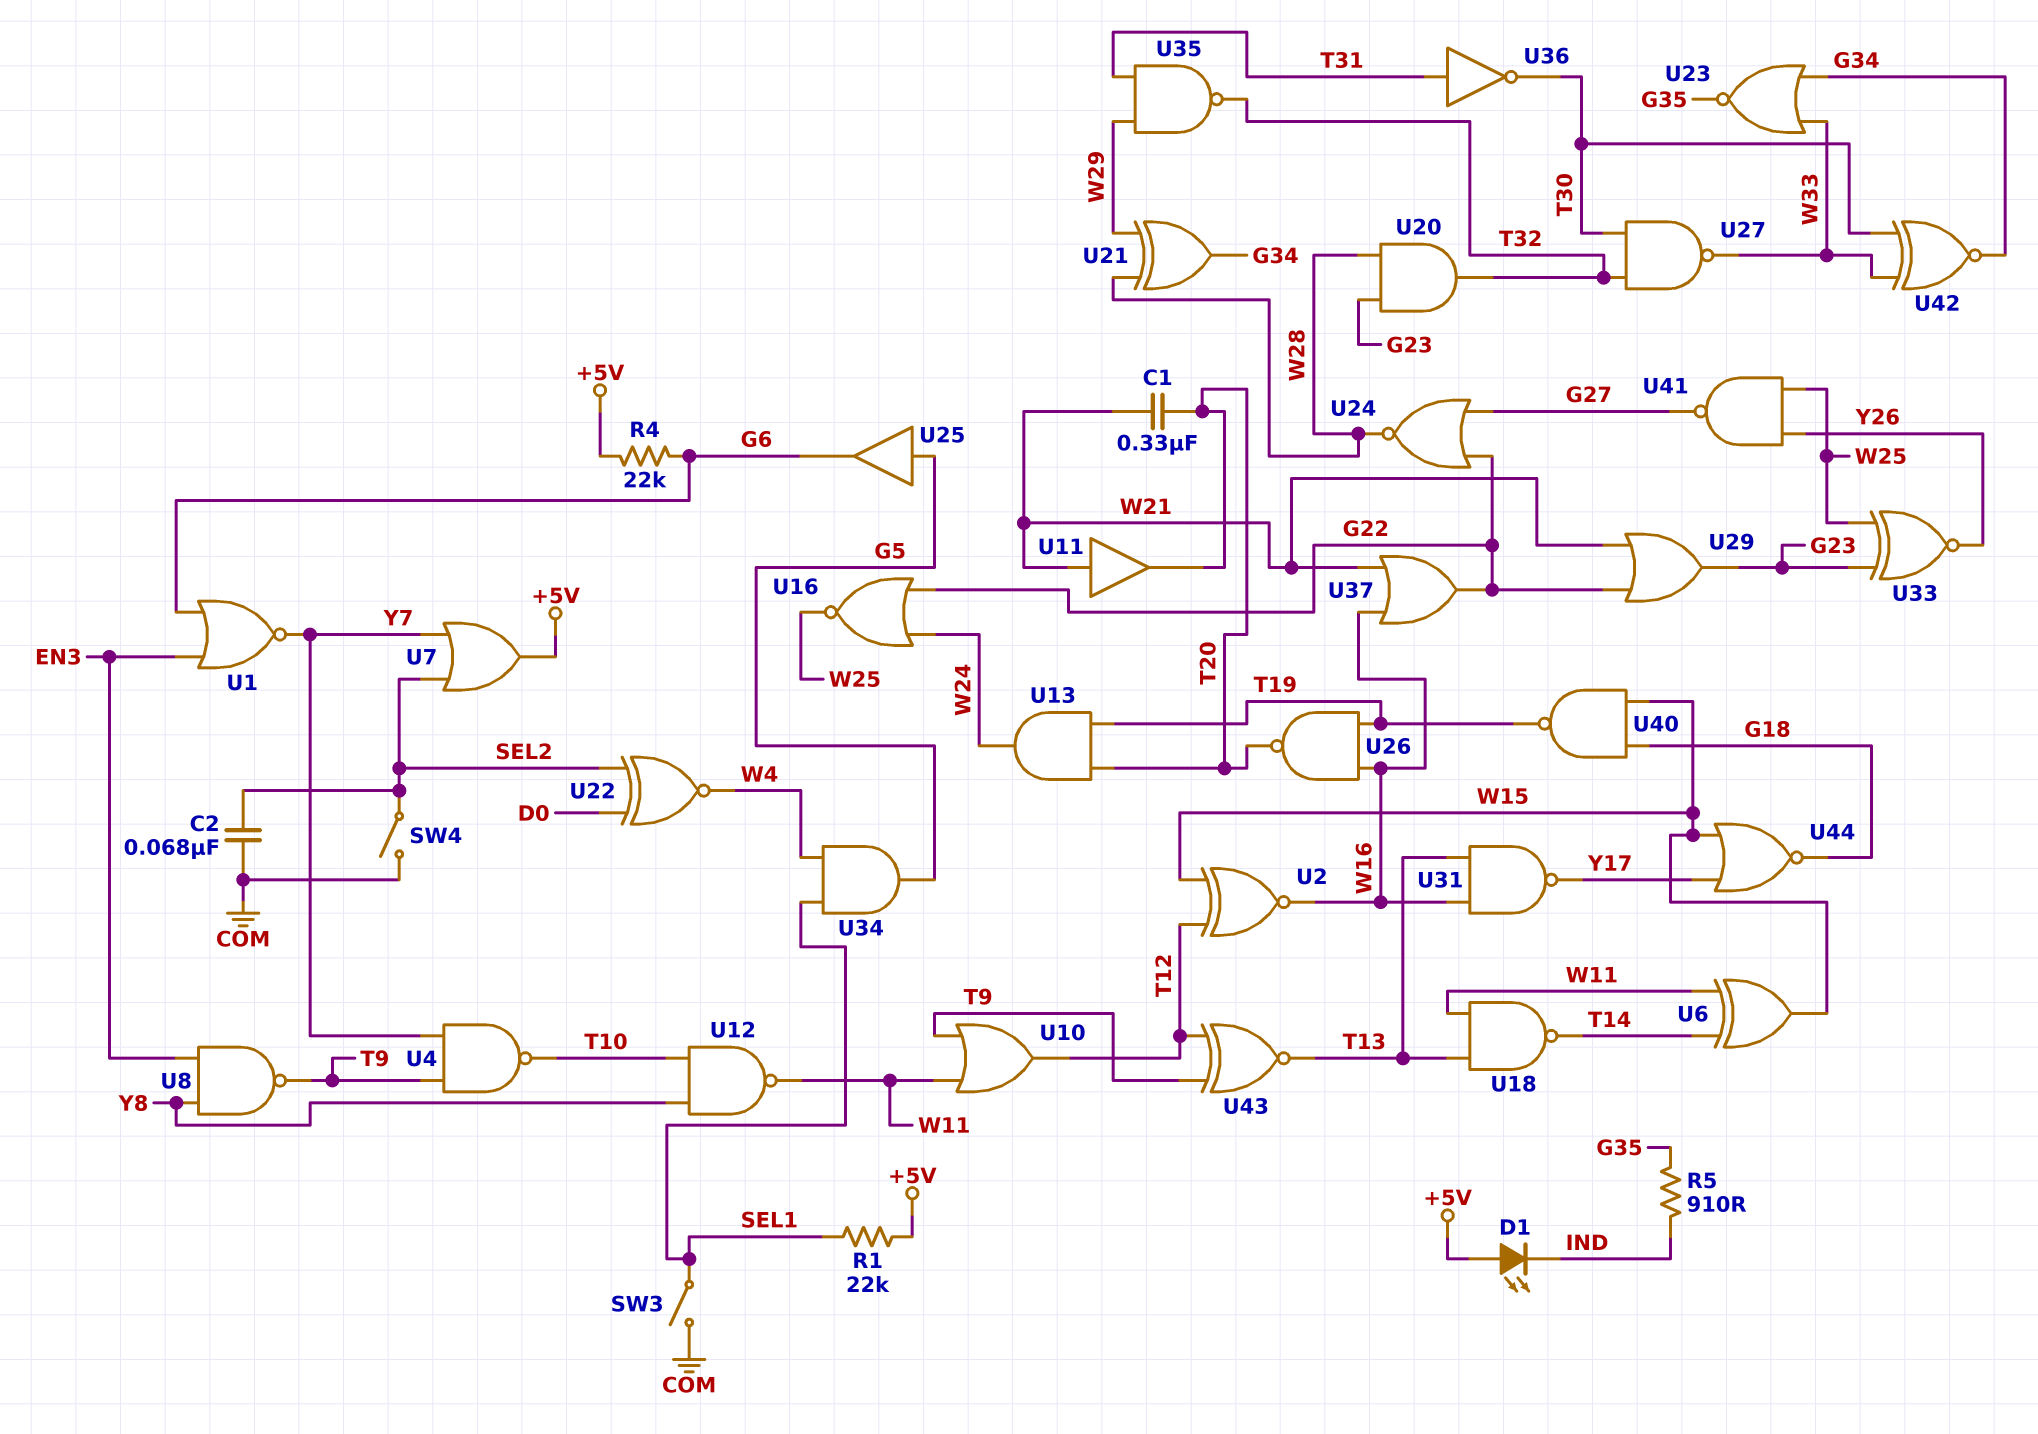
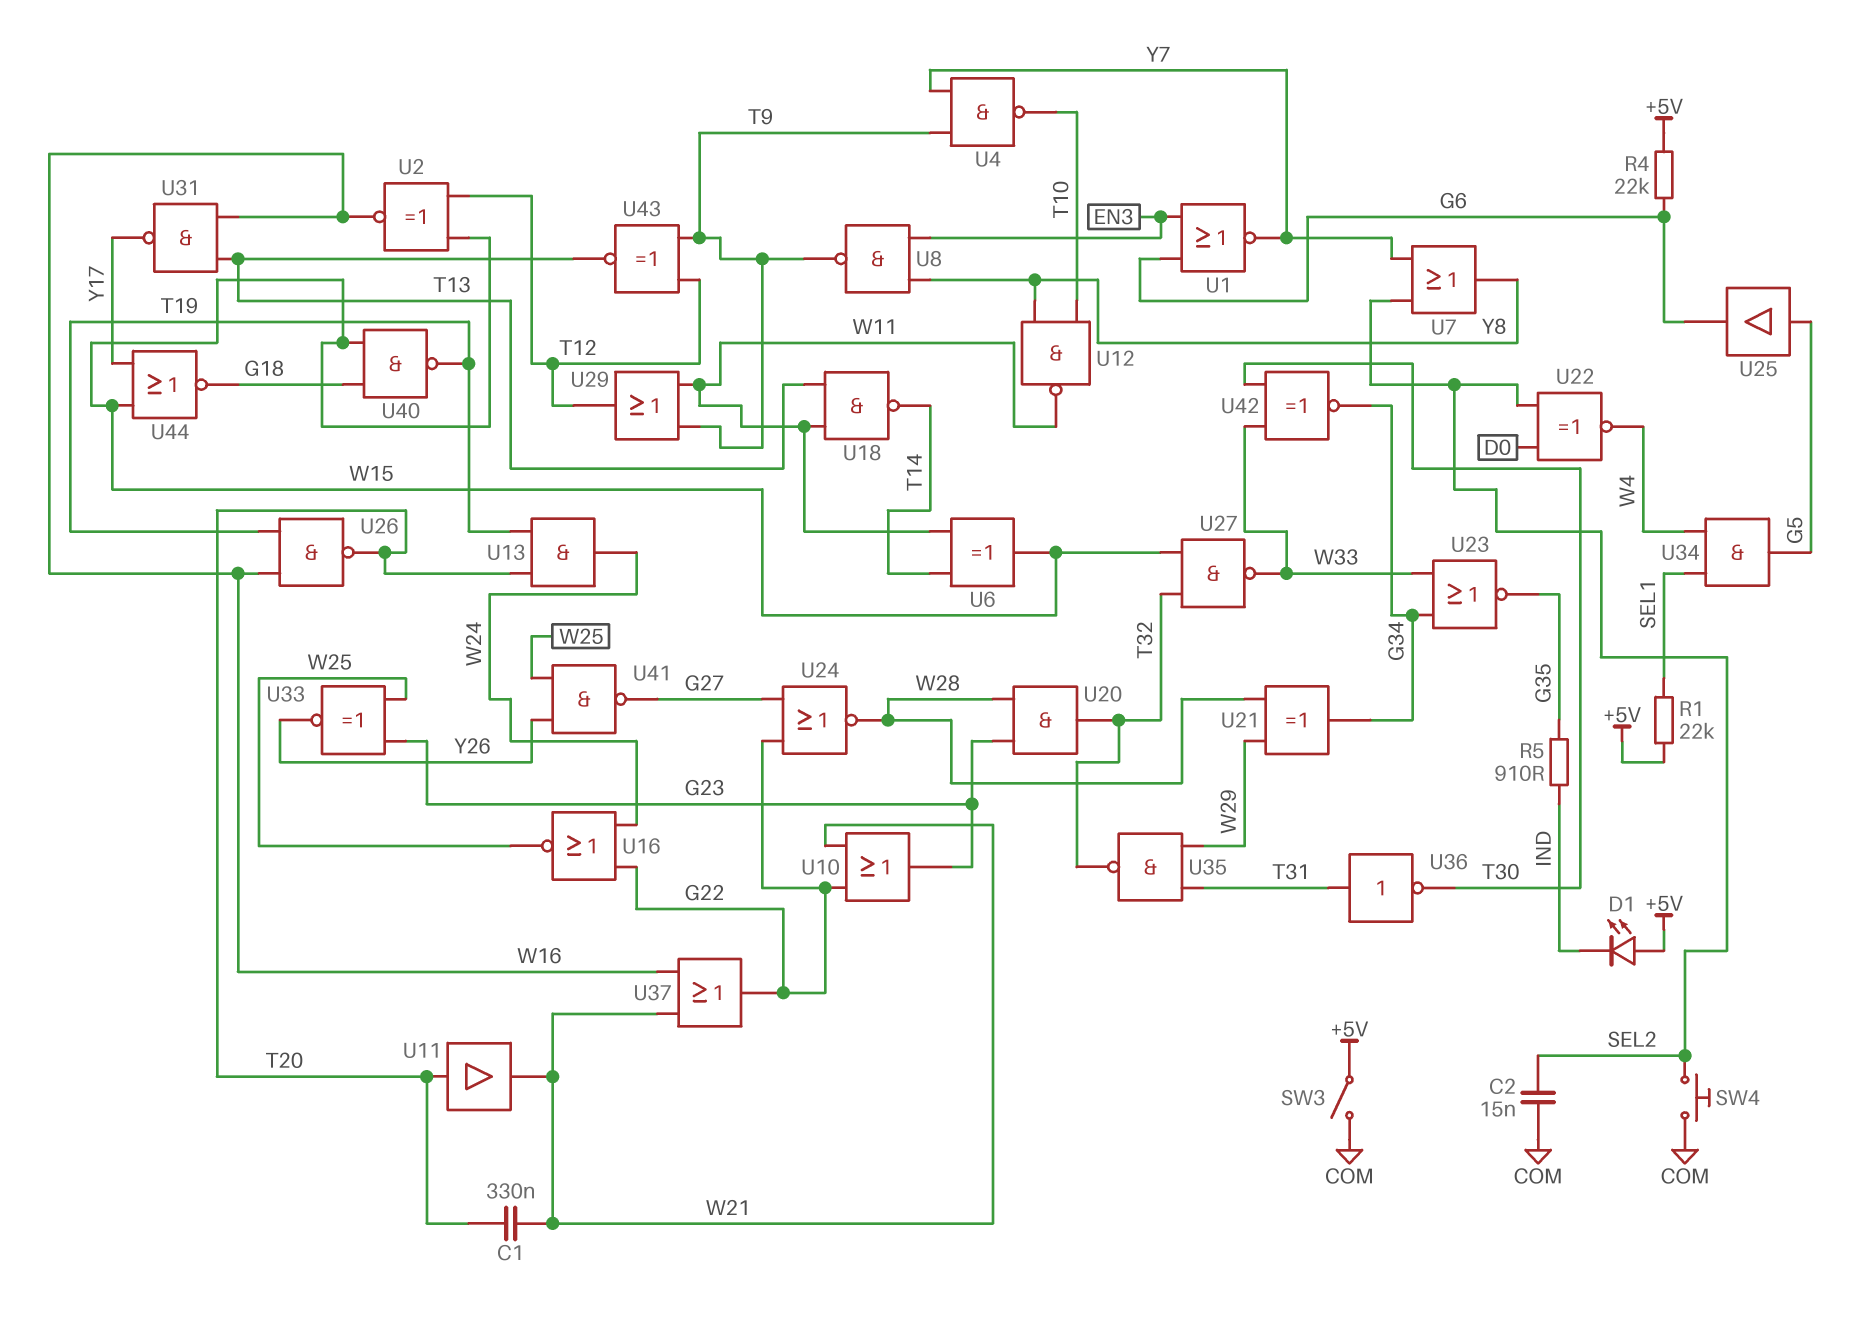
C2: 68nF (COM, SEL2) -> 15nF (COM, SEL2)
SW3: switch (COM, SEL1) -> switch (+5V, COM)
SW4: switch (COM, SEL2) -> button (COM, SEL2)
U7: OR (in SEL2, in Y7, out +5V) -> OR (in SEL2, in Y7, out Y8)
U10: OR (in T9, in W11, out T12) -> OR (in G22, in W21, out G23)
U11: buffer (in W21, out T20) -> buffer (in T20, out W21)
U27: NAND (in T30, in T32, out W33) -> NAND (in T32, in W15, out W33)
U29: OR (in G22, in W21, out G23) -> OR (in T9, in W11, out T12)

